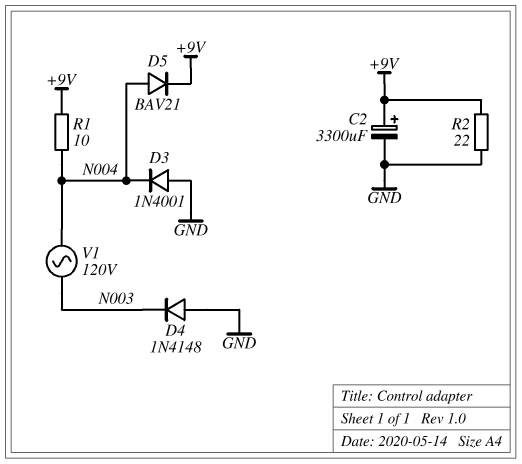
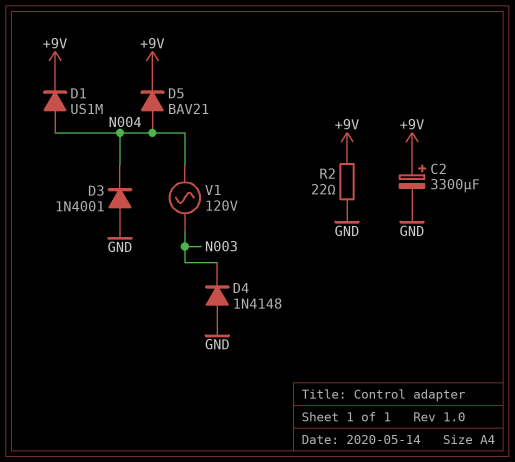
D1: none -> diode US1M (A N004, K +9V)
R1: 10 (+9V, N004) -> none

